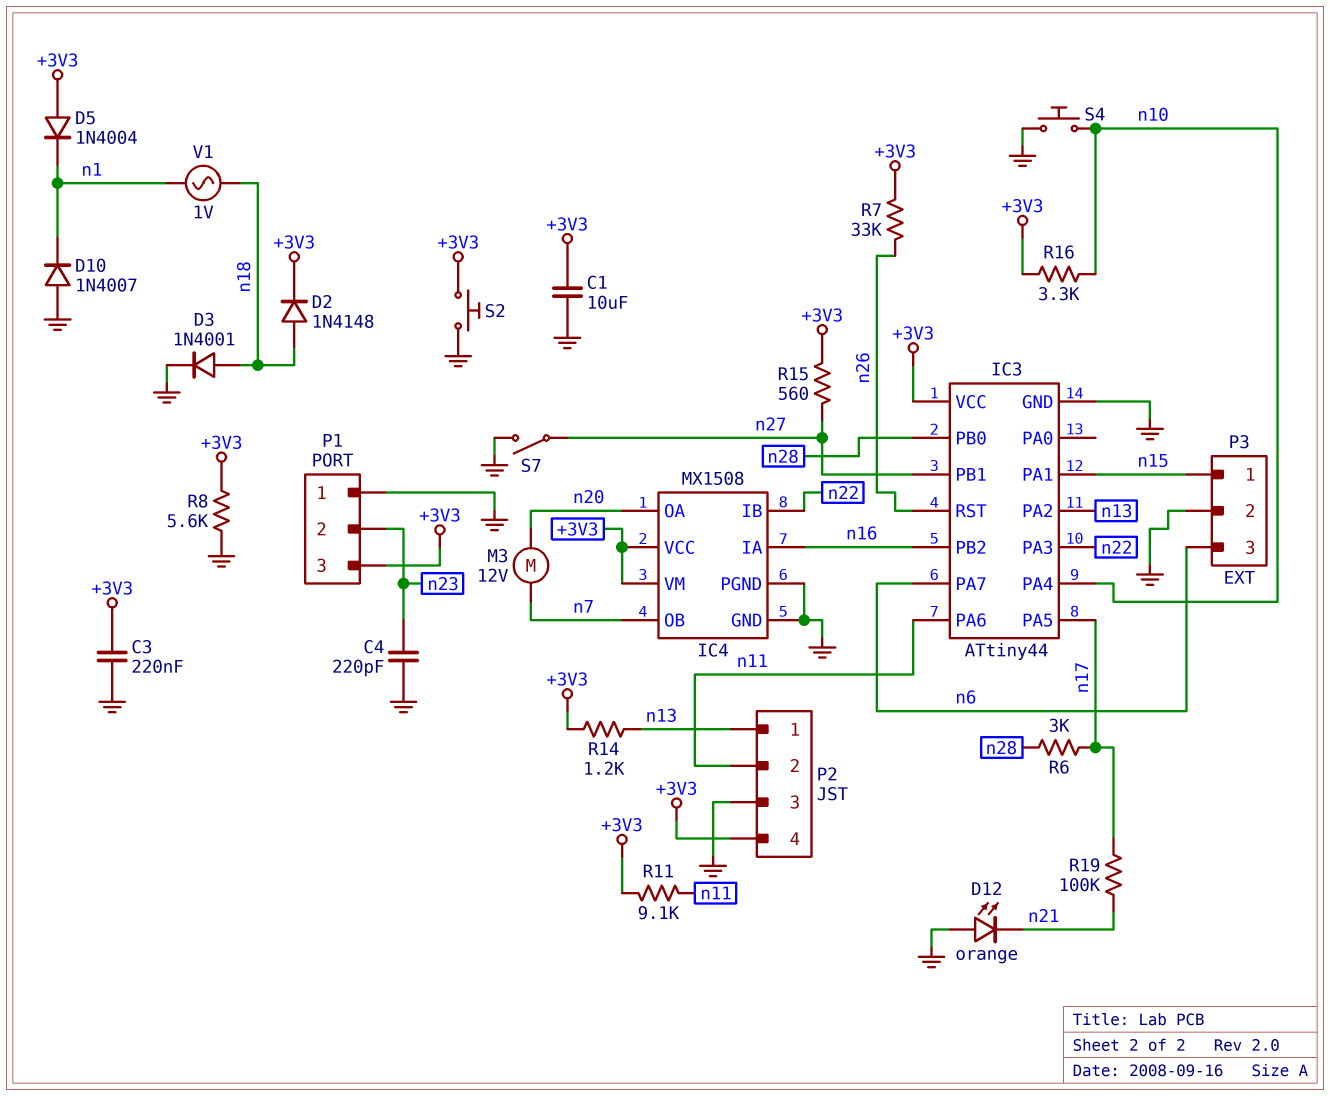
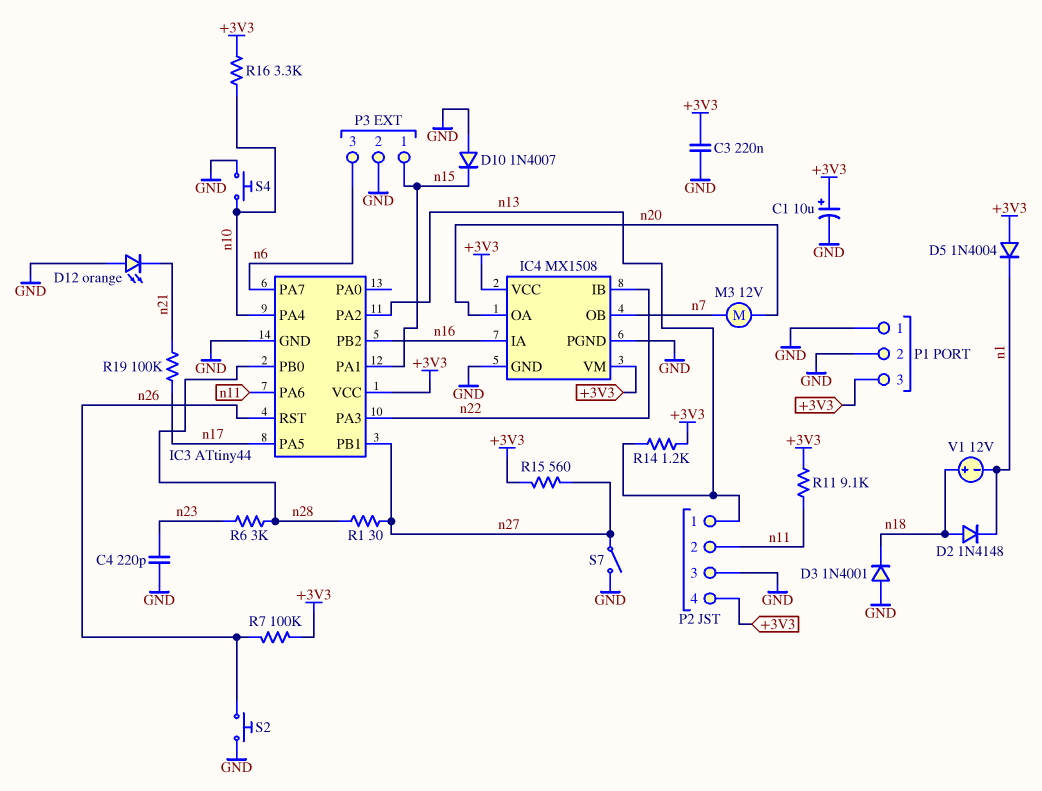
C1: 10uF (+3V3, GND) -> 10uF (plus +3V3, minus GND)
D2: diode 1N4148 (A n18, K +3V3) -> diode 1N4148 (A n18, K n1)
D3: diode 1N4001 (A n18, K GND) -> diode 1N4001 (A GND, K n18)
D10: diode 1N4007 (A GND, K n1) -> diode 1N4007 (A GND, K n15)
P1 pin 2: n23 -> GND
R1: none -> 30 (n27, n28)
R6: 3k (n17, n28) -> 3k (n23, n28)
R7: 33k (+3V3, n26) -> 100k (+3V3, n26)
R8: 5.6k (+3V3, GND) -> none
S2: button (+3V3, GND) -> button (GND, n26)
V1: AC 1V (n1, n18) -> 12V (plus n18, minus n1)

